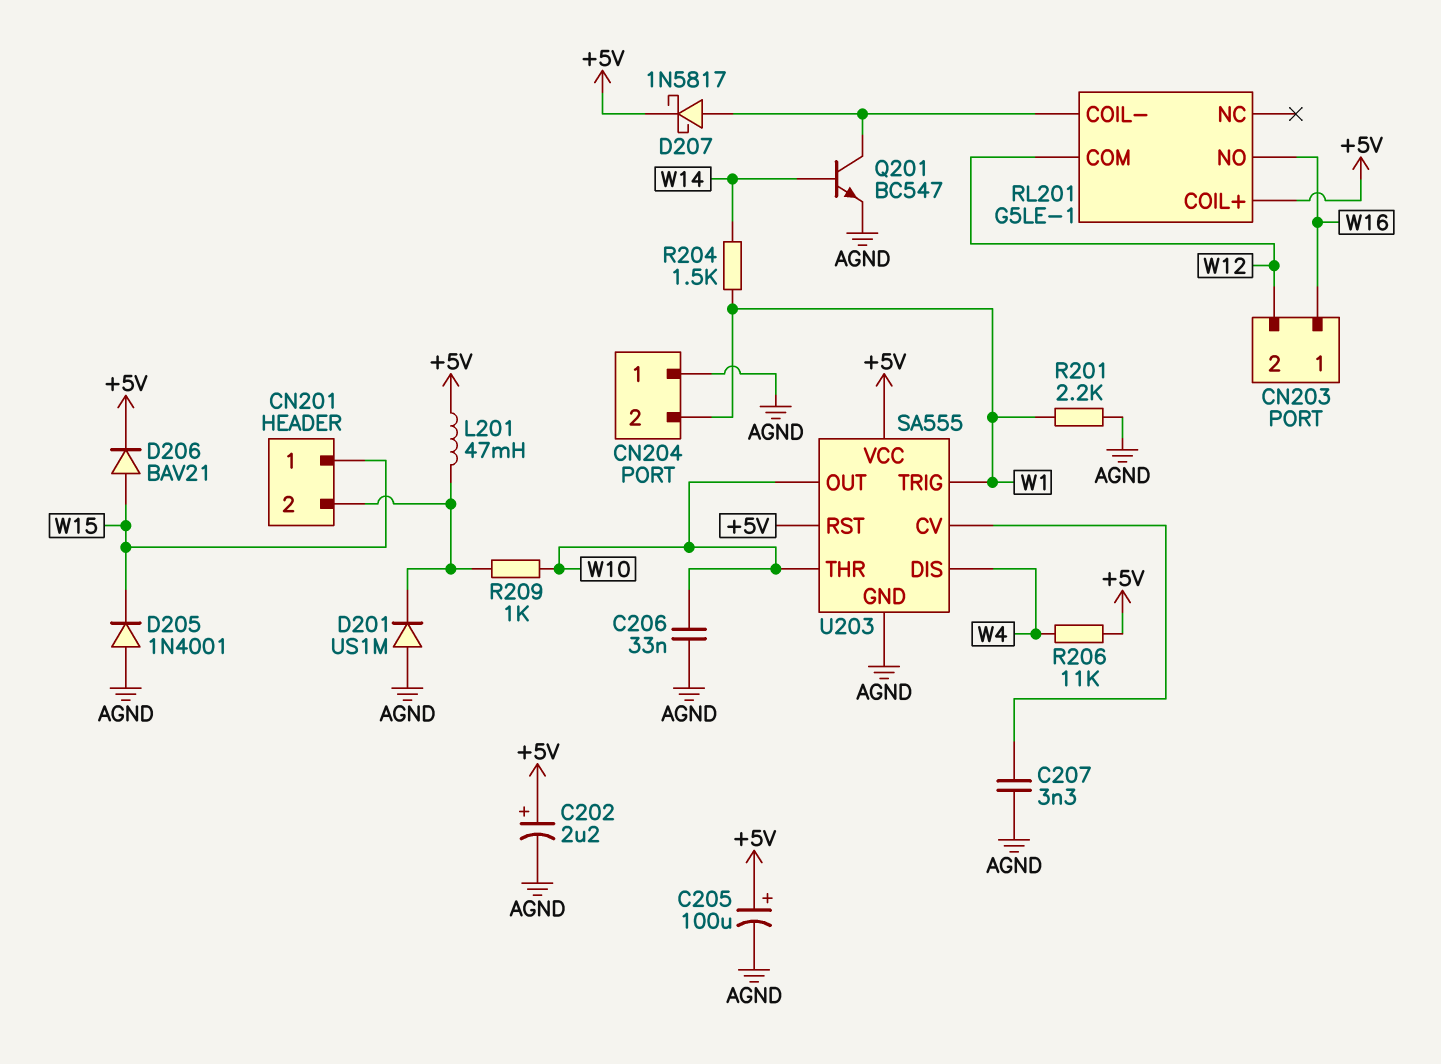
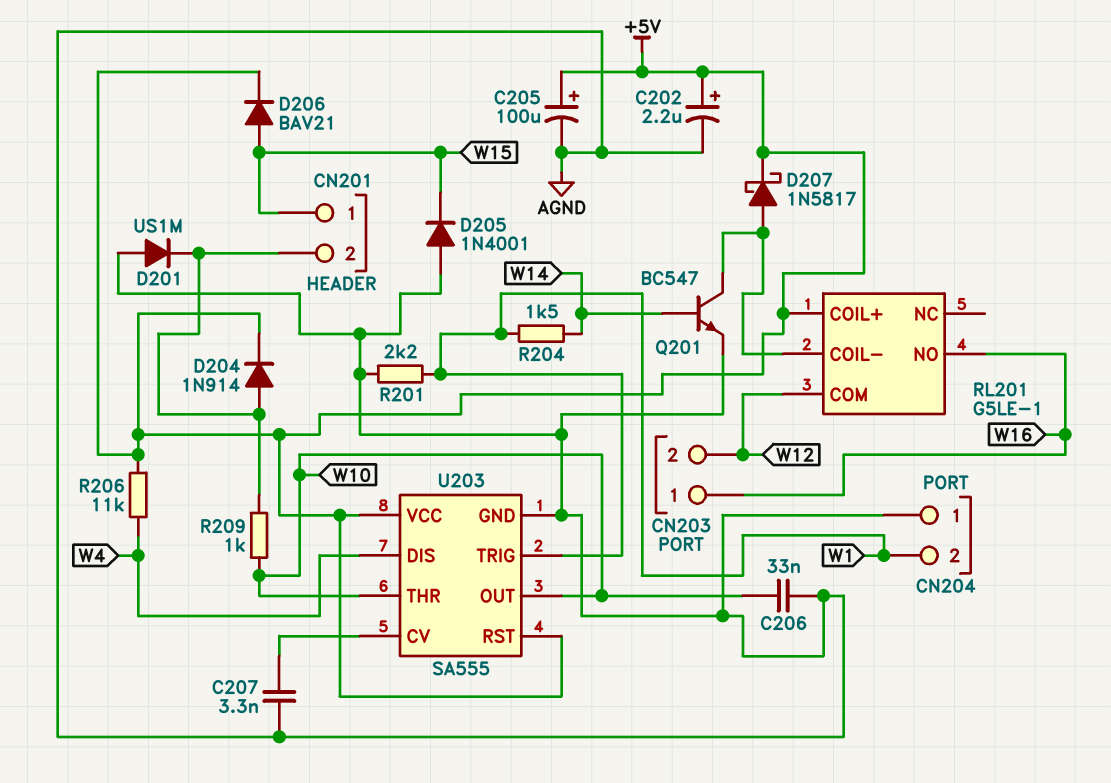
D204: none -> diode 1N914 (A CN201/2, K +5V)
L201: 47mH (+5V, CN201/2) -> none

